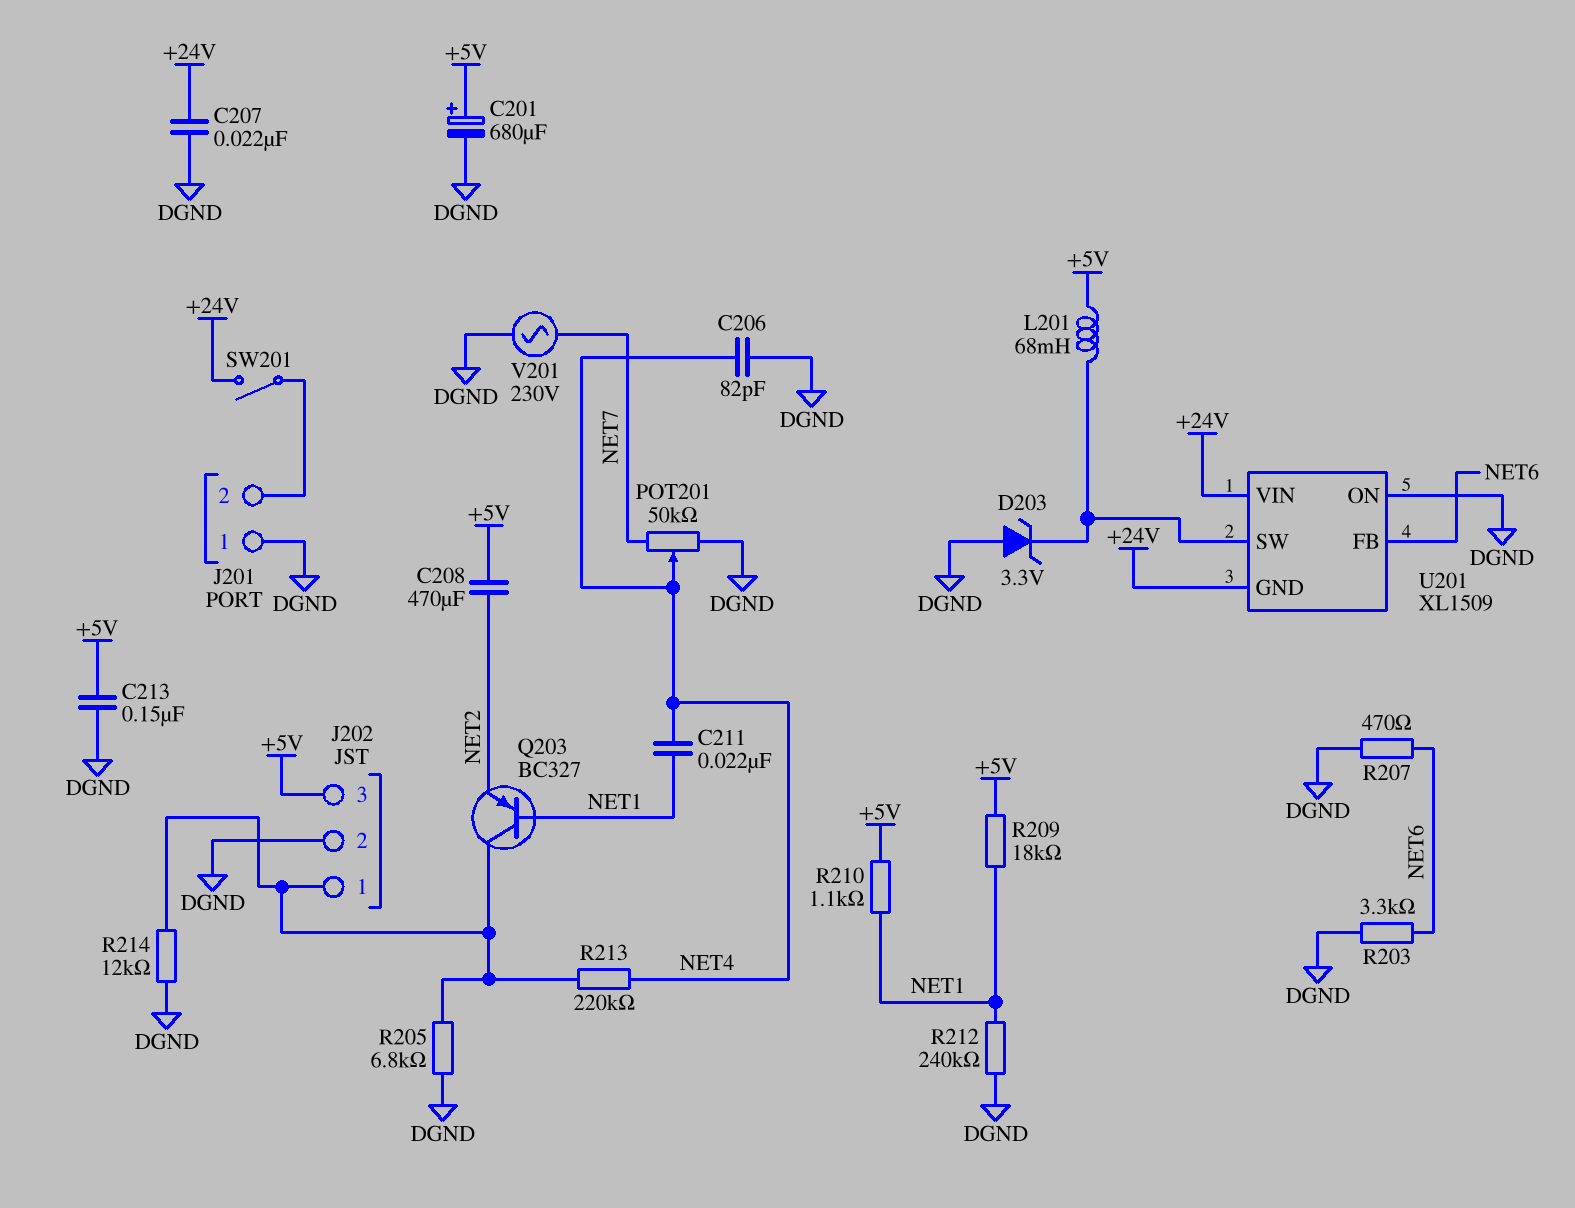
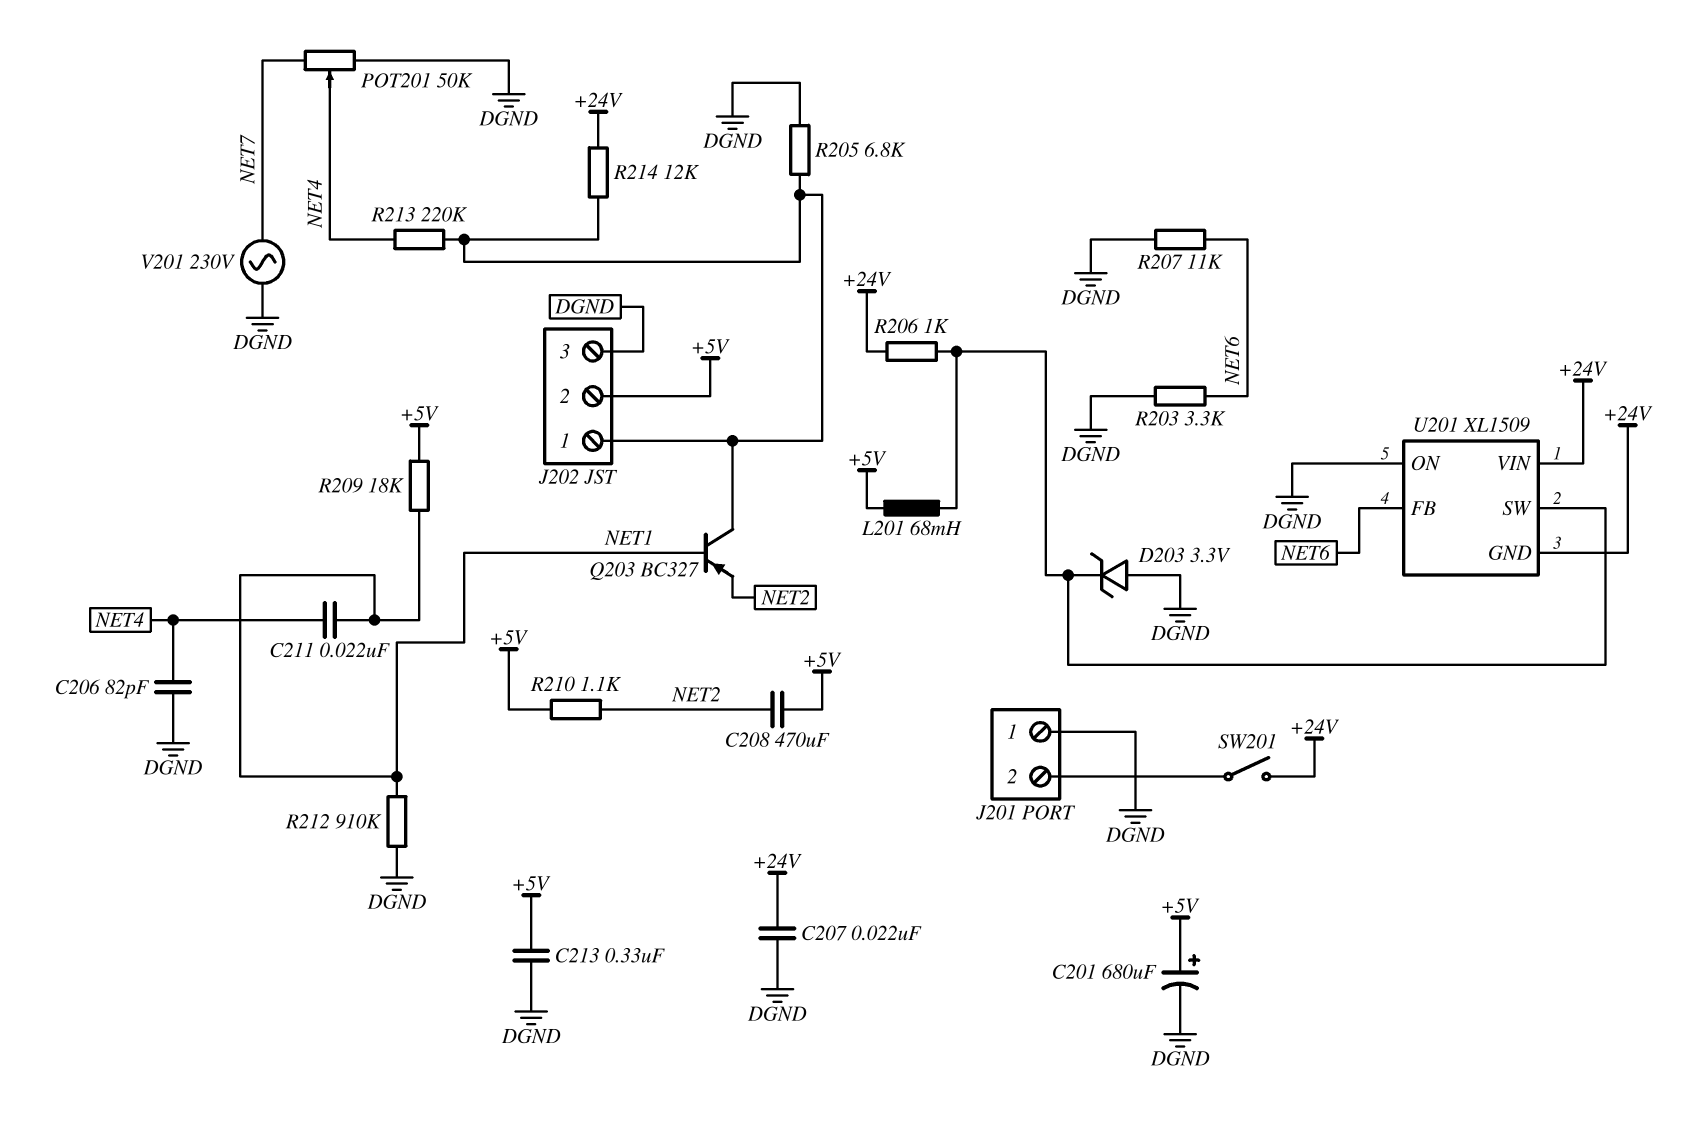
C213: 150nF (+5V, DGND) -> 330nF (+5V, DGND)
J202 pin 2: DGND -> +5V
J202 pin 3: +5V -> DGND
R206: none -> 1k (+24V, U201/SW)
R207: 470 (DGND, NET6) -> 11k (DGND, NET6)
R210: 1.1k (+5V, NET1) -> 1.1k (+5V, NET2)
R212: 240k (DGND, NET1) -> 910k (DGND, NET1)
R214: 12k (DGND, J202/1) -> 12k (+24V, J202/1)

